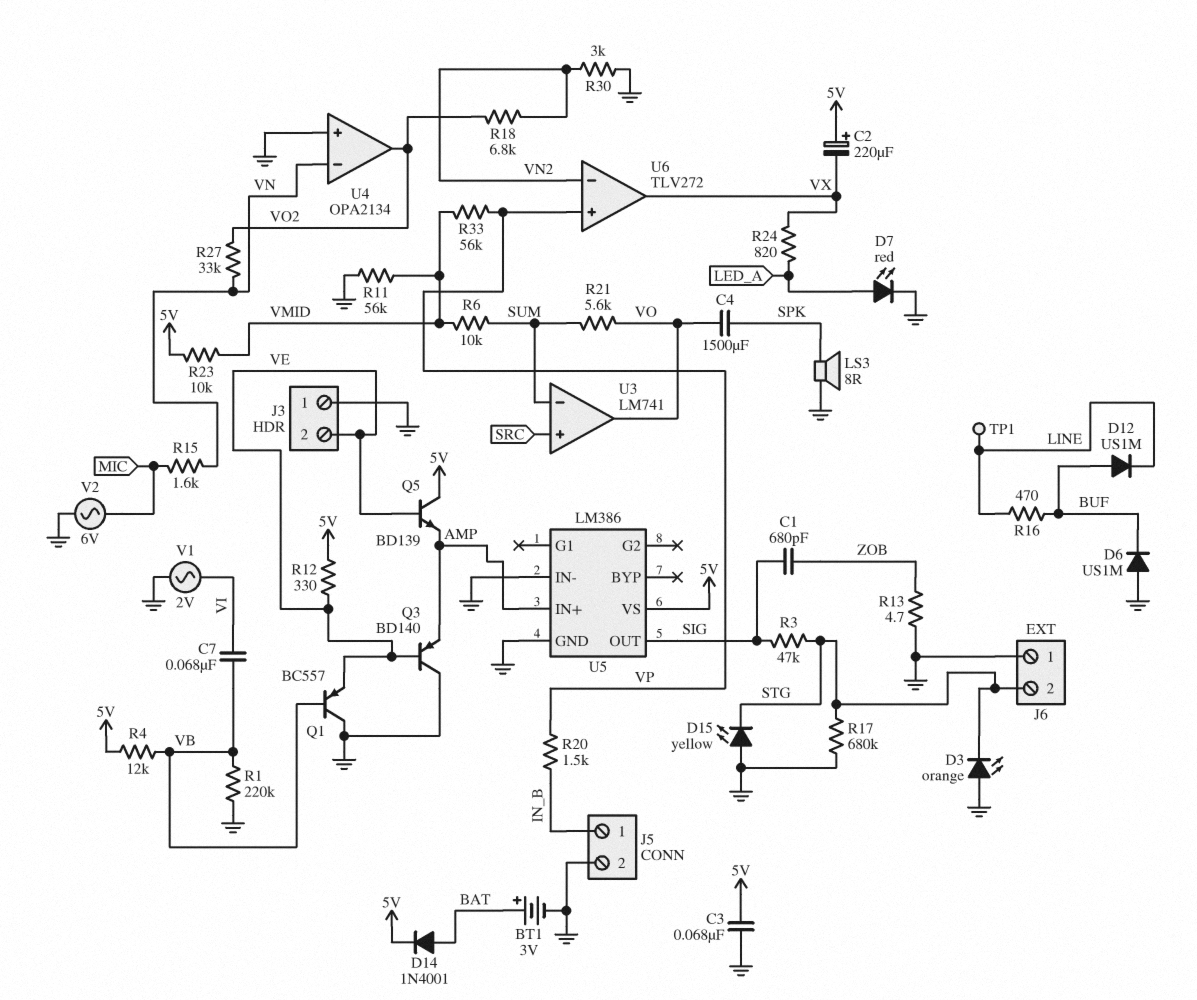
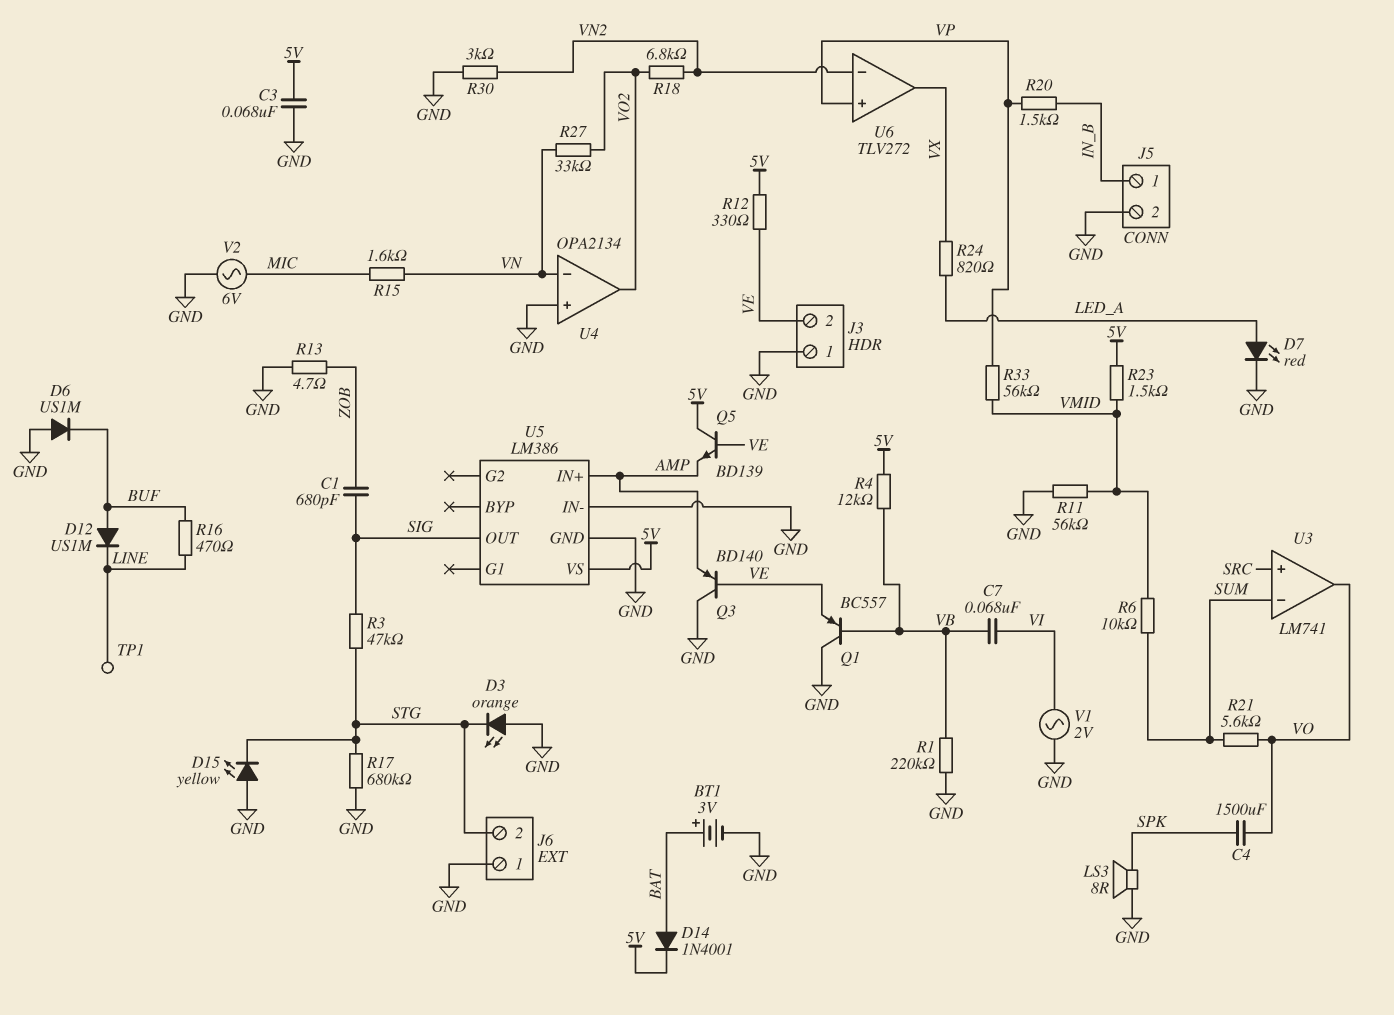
C2: 220uF (plus 5V, minus VX) -> none
R23: 10k (5V, VMID) -> 1.5k (5V, VMID)

